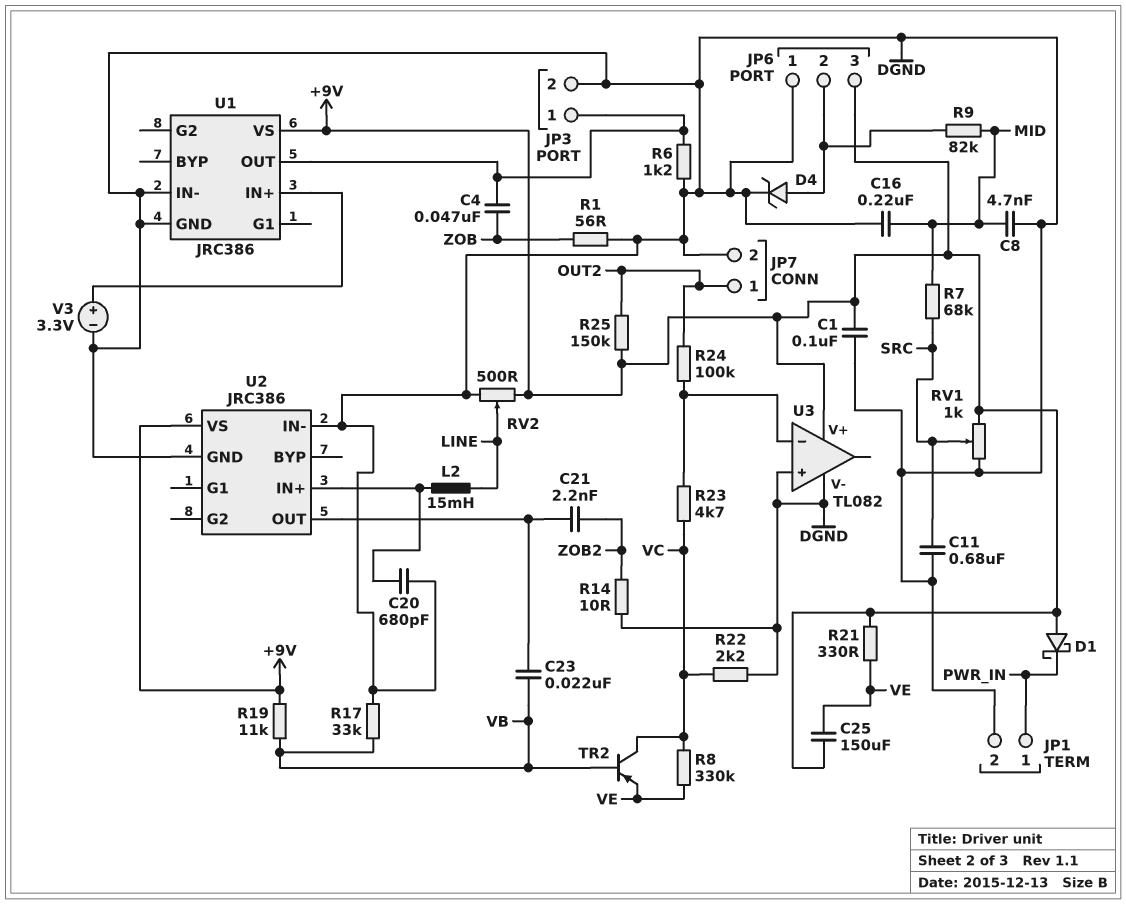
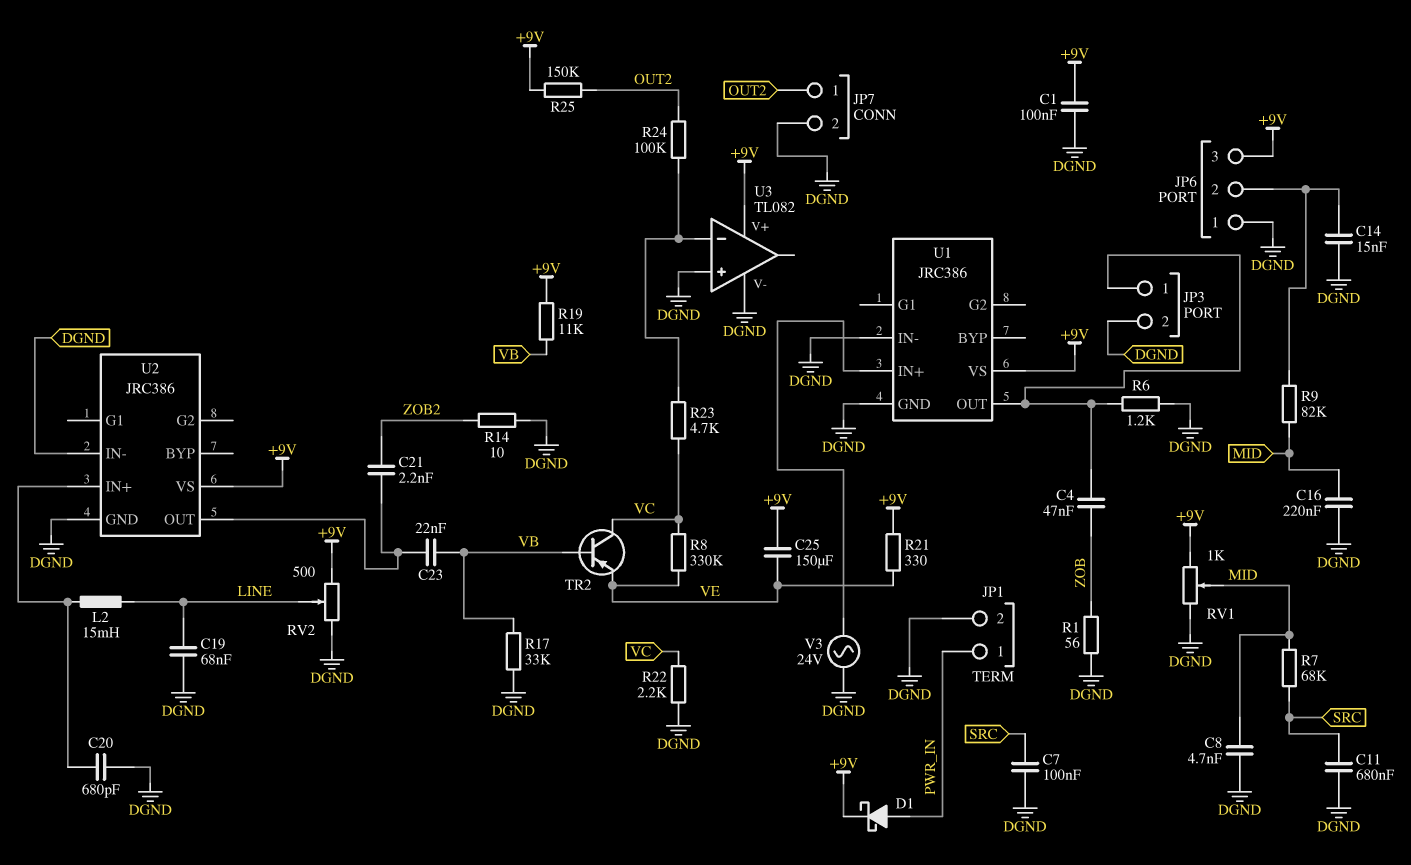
C7: none -> 100nF (DGND, SRC)
C14: none -> 15nF (DGND, JP6/2)
C19: none -> 68nF (DGND, LINE)
D1: schottky (A +9V, K PWR_IN) -> schottky (A PWR_IN, K +9V)
D4: zener (A JP6/2, K DGND) -> none
RV1: 1k (+9V, DGND, wiper SRC) -> 1k (+9V, DGND, wiper MID)
V3: 3.3V (plus U1/IN+, minus DGND) -> AC 24V (DGND, U1/IN+)

